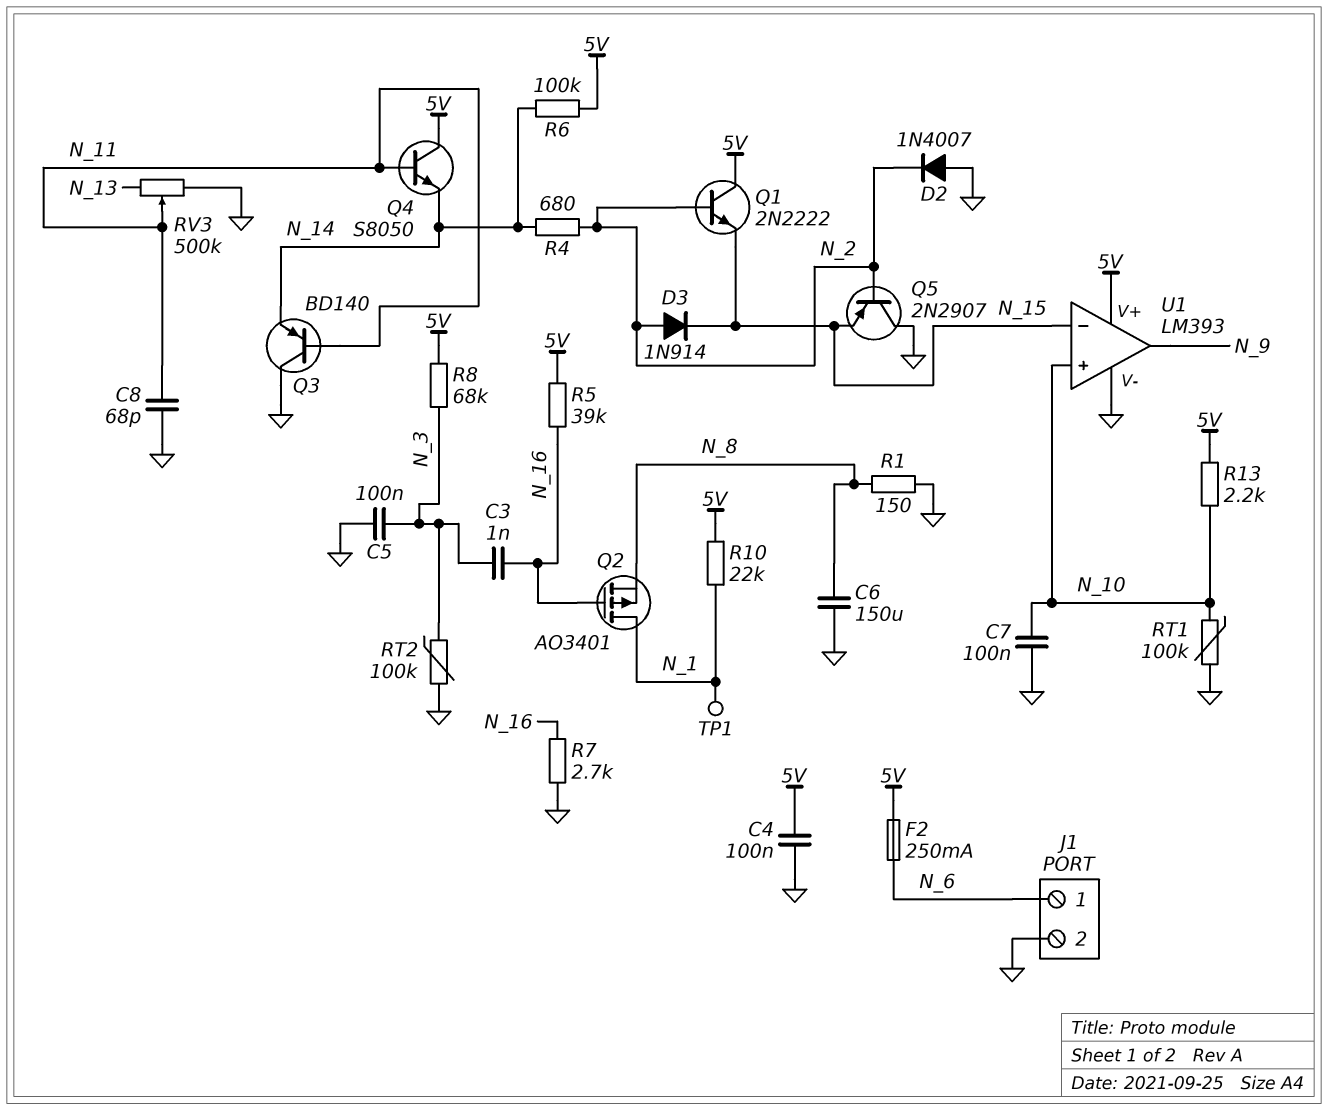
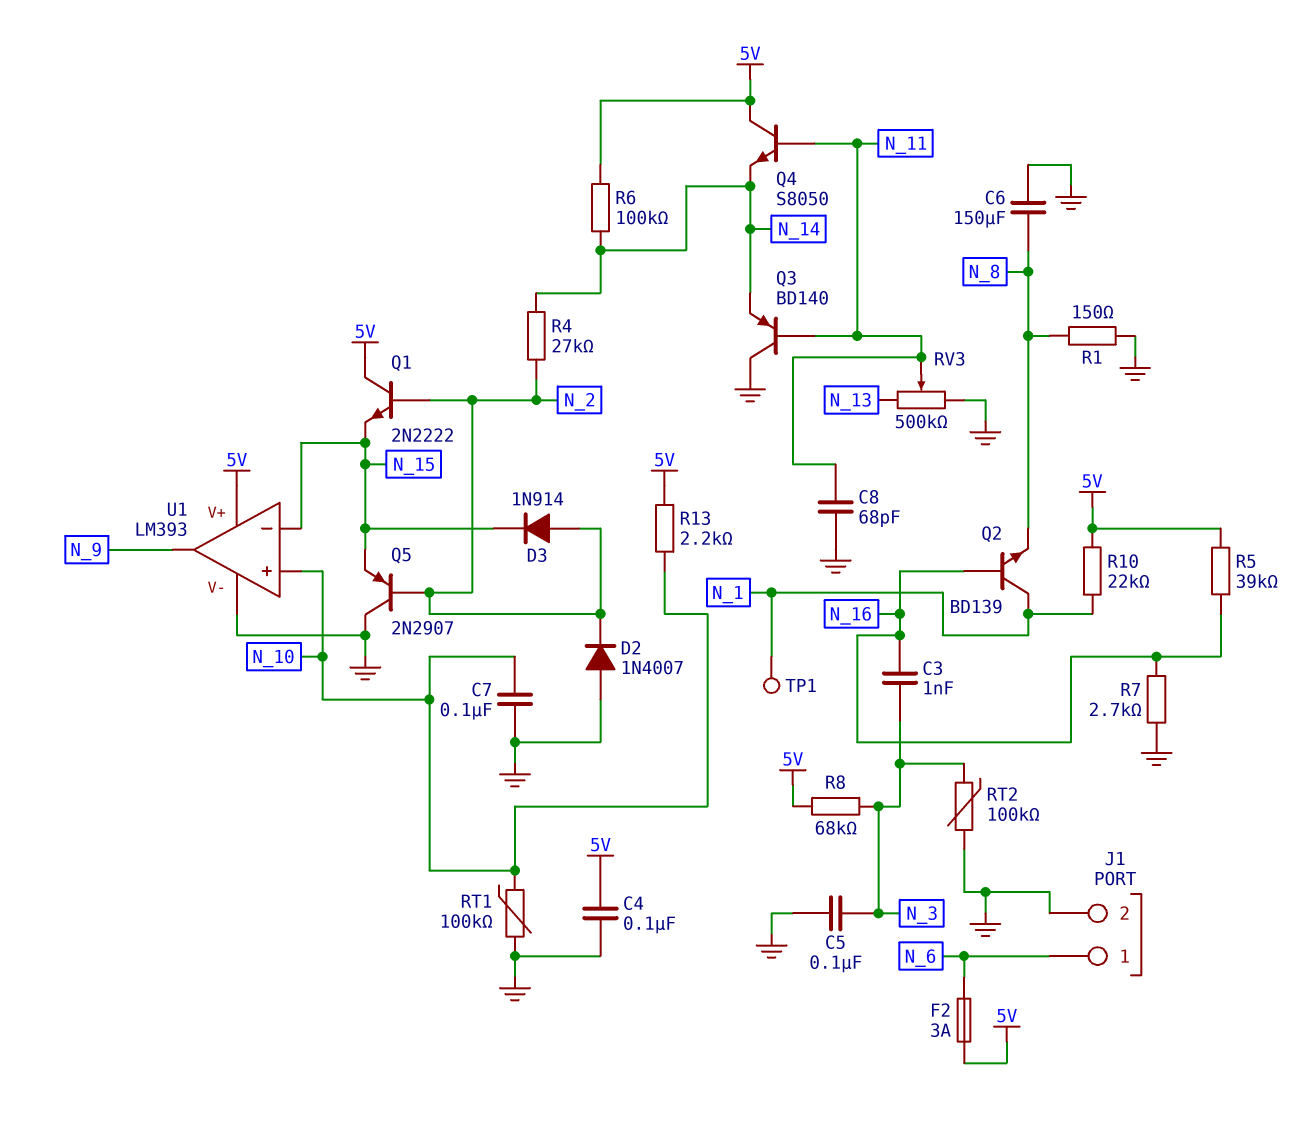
F2: 250mA (5V, N_6) -> 3A (5V, N_6)
Q2: PMOS AO3401 (G N_16, D N_1, S N_8) -> NPN BD139 (B N_16, C N_1, E N_8)
R4: 680 (N_2, N_14) -> 27k (N_2, N_14)

